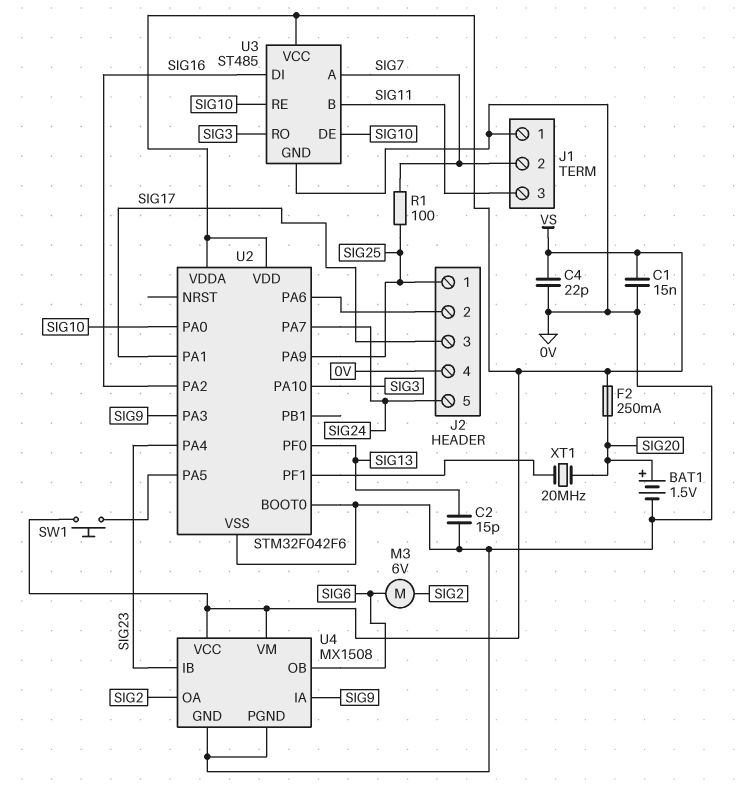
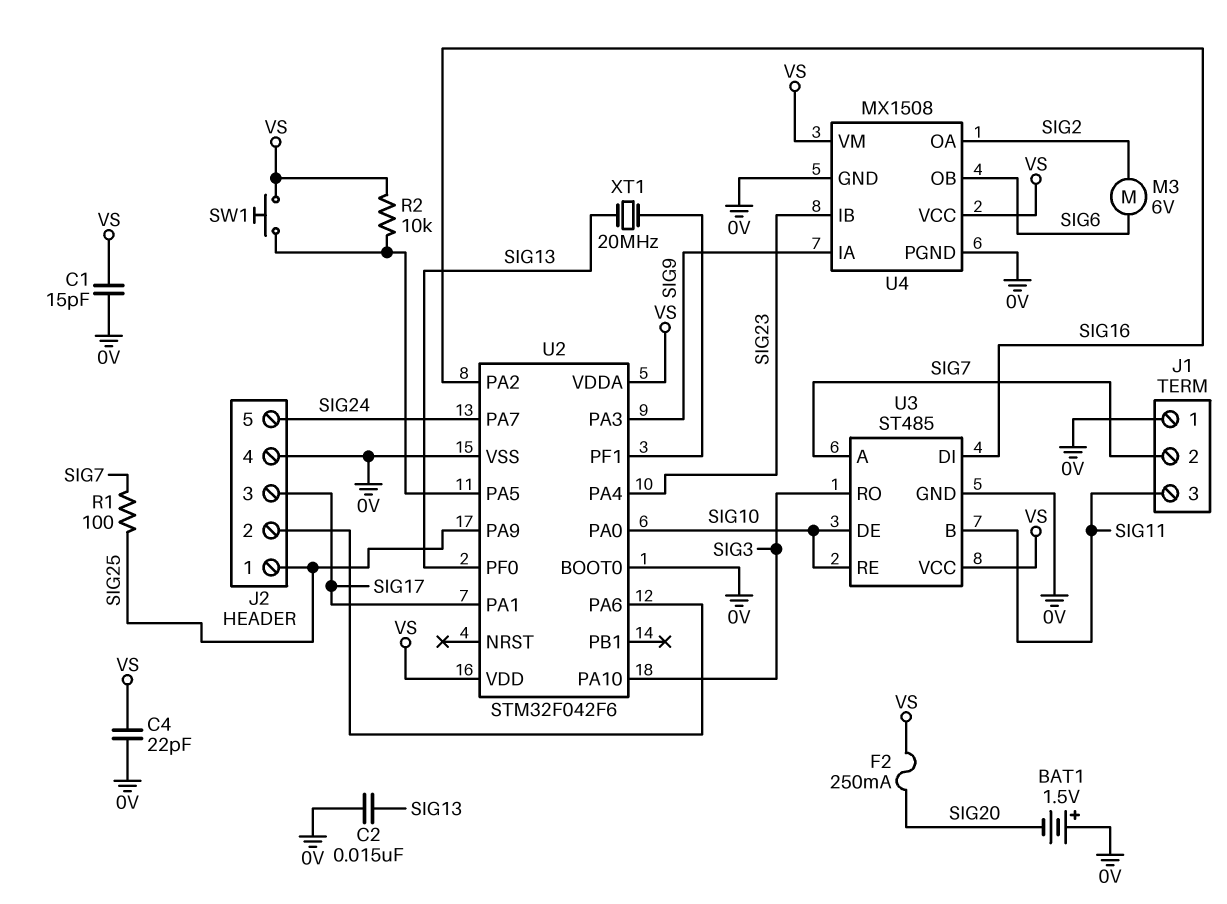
BAT1: 1.5V (plus SIG20, minus 0V) -> 1.5V (plus 0V, minus SIG20)
C1: 15nF (0V, VS) -> 15pF (0V, VS)
C2: 15pF (0V, SIG13) -> 15nF (0V, SIG13)
R2: none -> 10k (U2/PA5, VS)
XT1: 20MHz (SIG20, U2/PF1) -> 20MHz (SIG13, U2/PF1)

